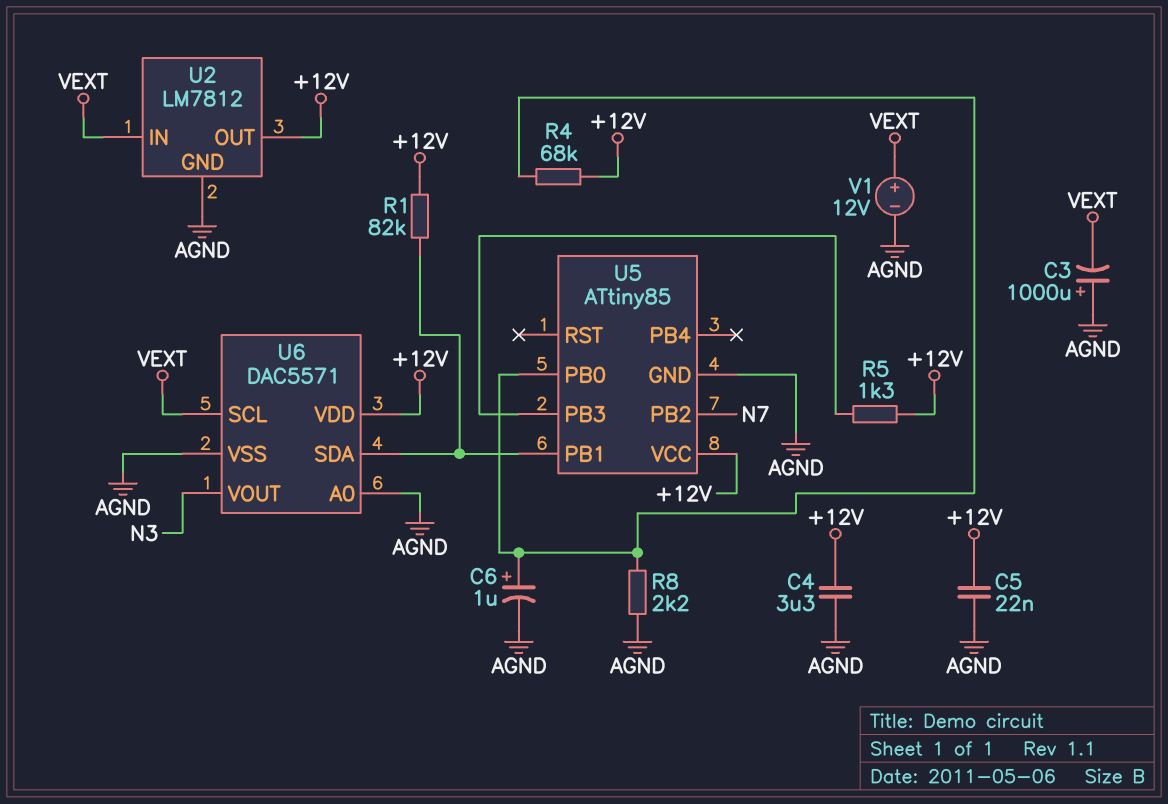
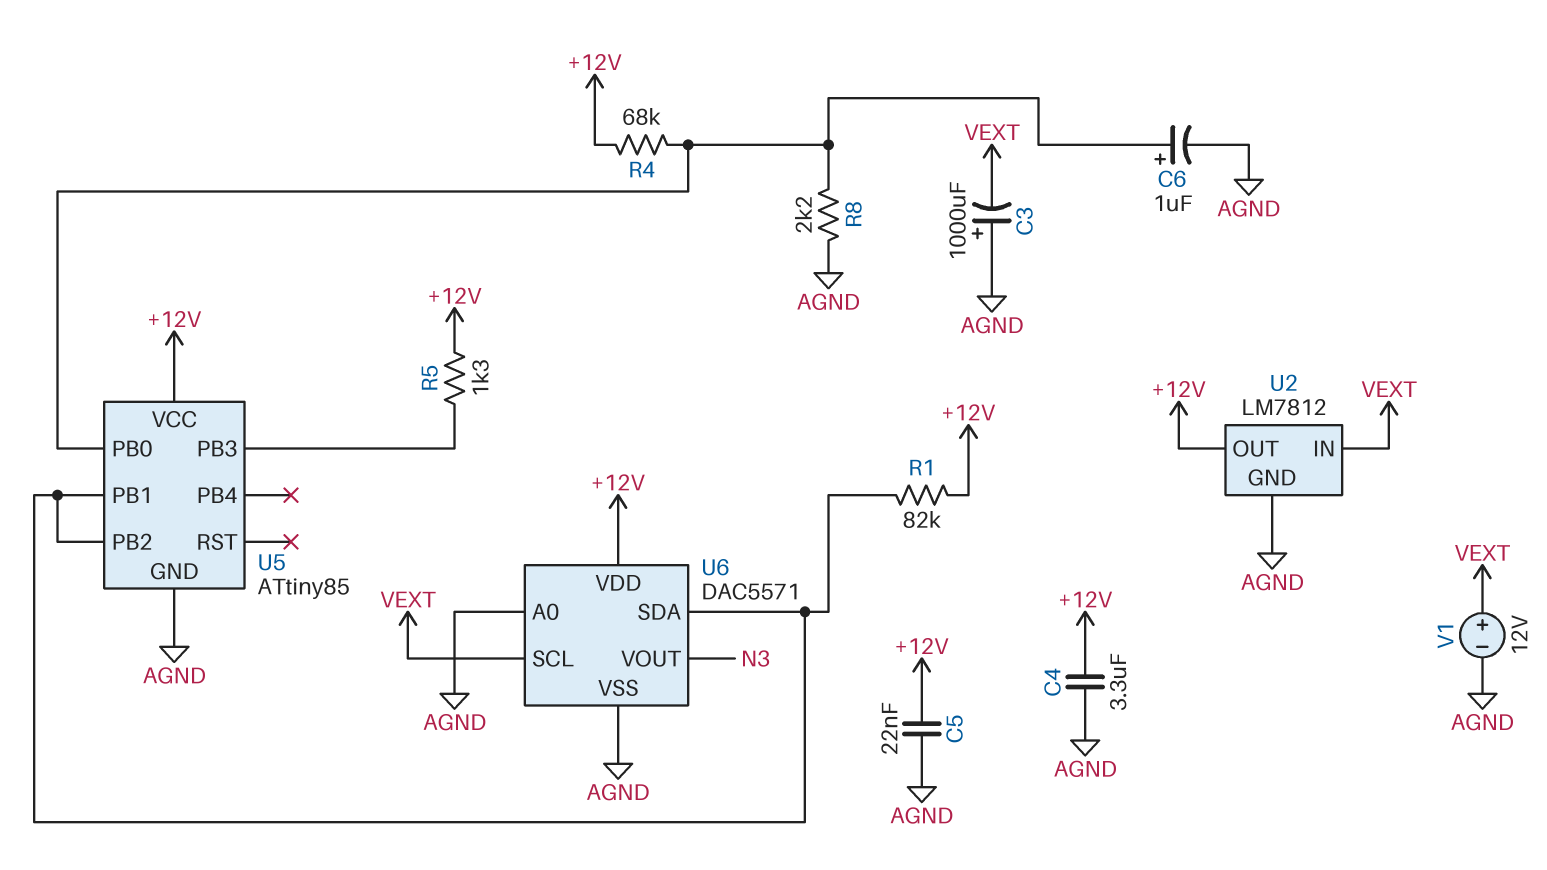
U5 pin PB2: N7 -> U5/PB1

